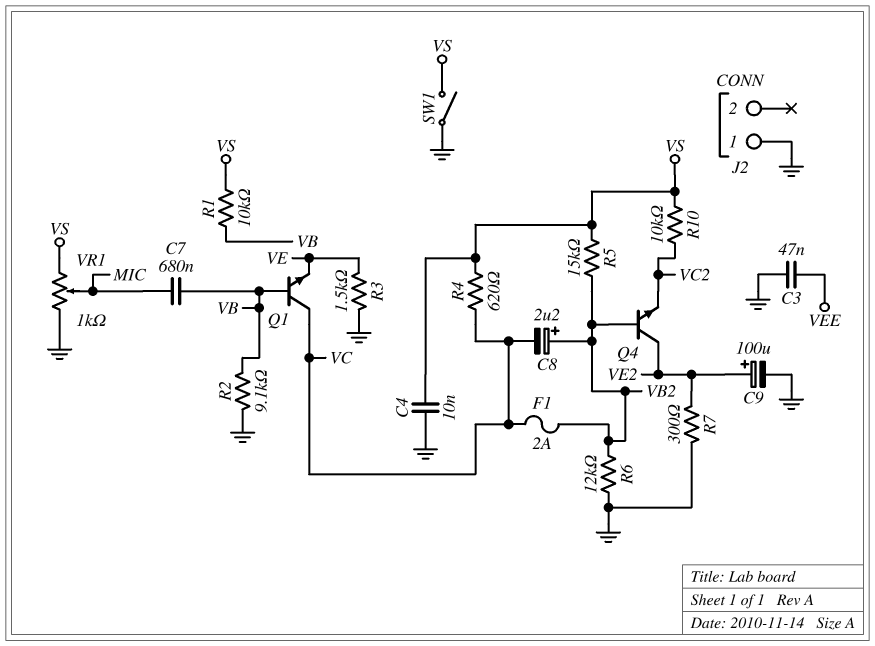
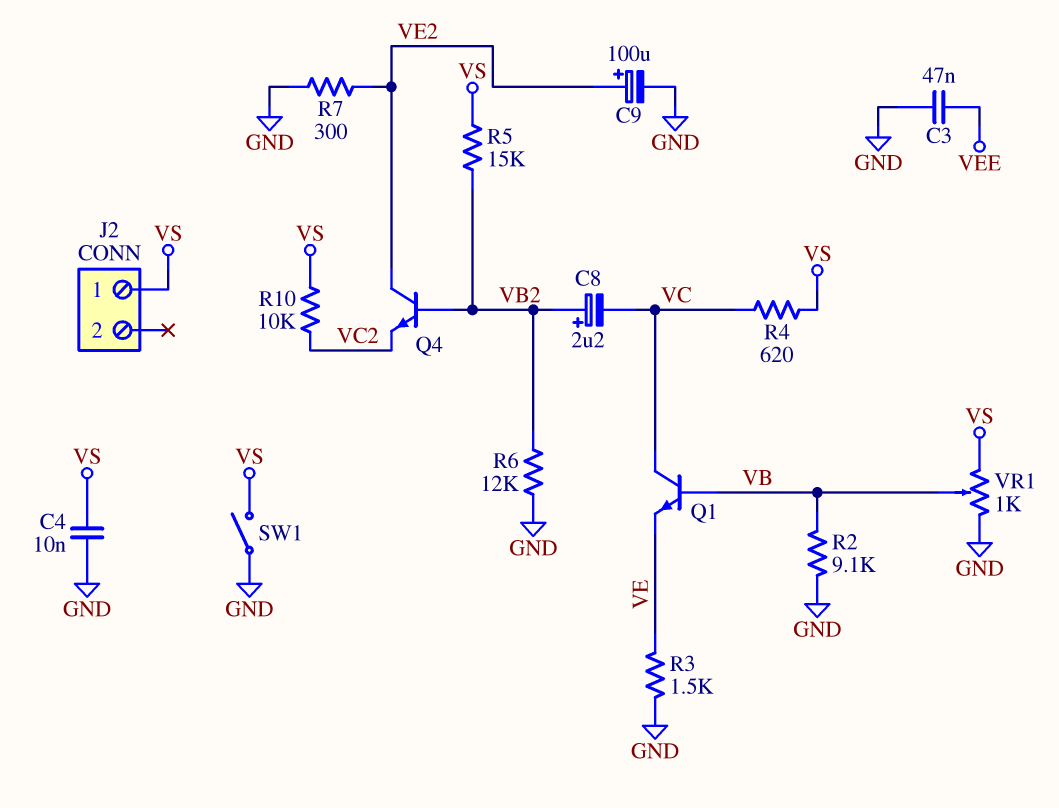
C7: 680nF (MIC, VB) -> none
F1: 2A (VB2, VC) -> none
J2 pin 1: GND -> VS
R1: 10k (VB, VS) -> none
VR1: 1k (GND, VS, wiper MIC) -> 1k (GND, VS, wiper VB)

